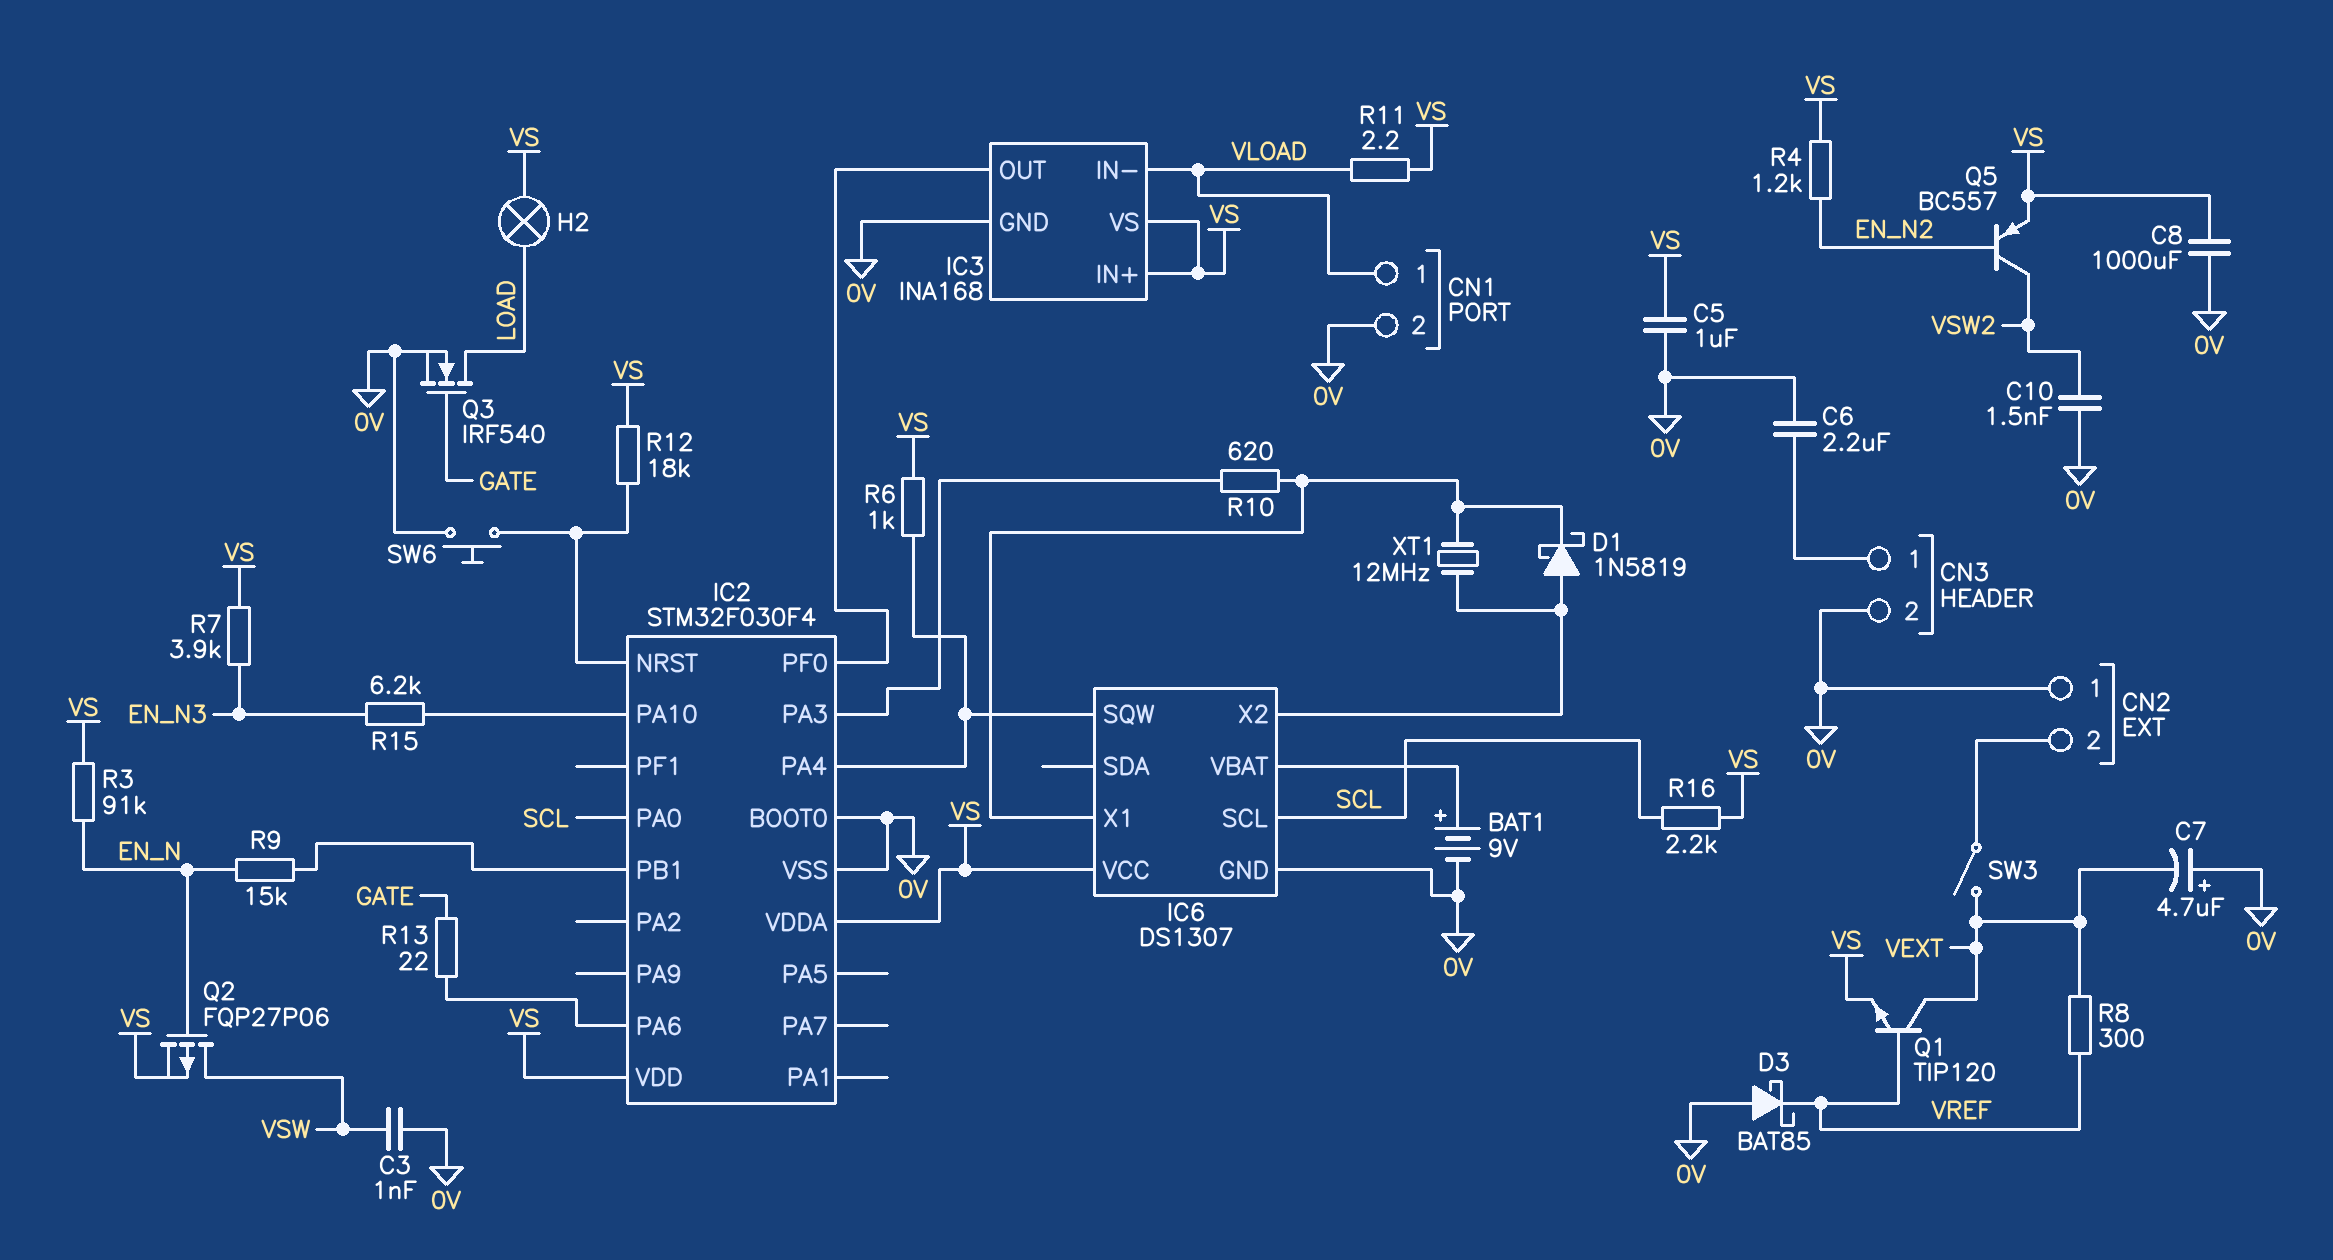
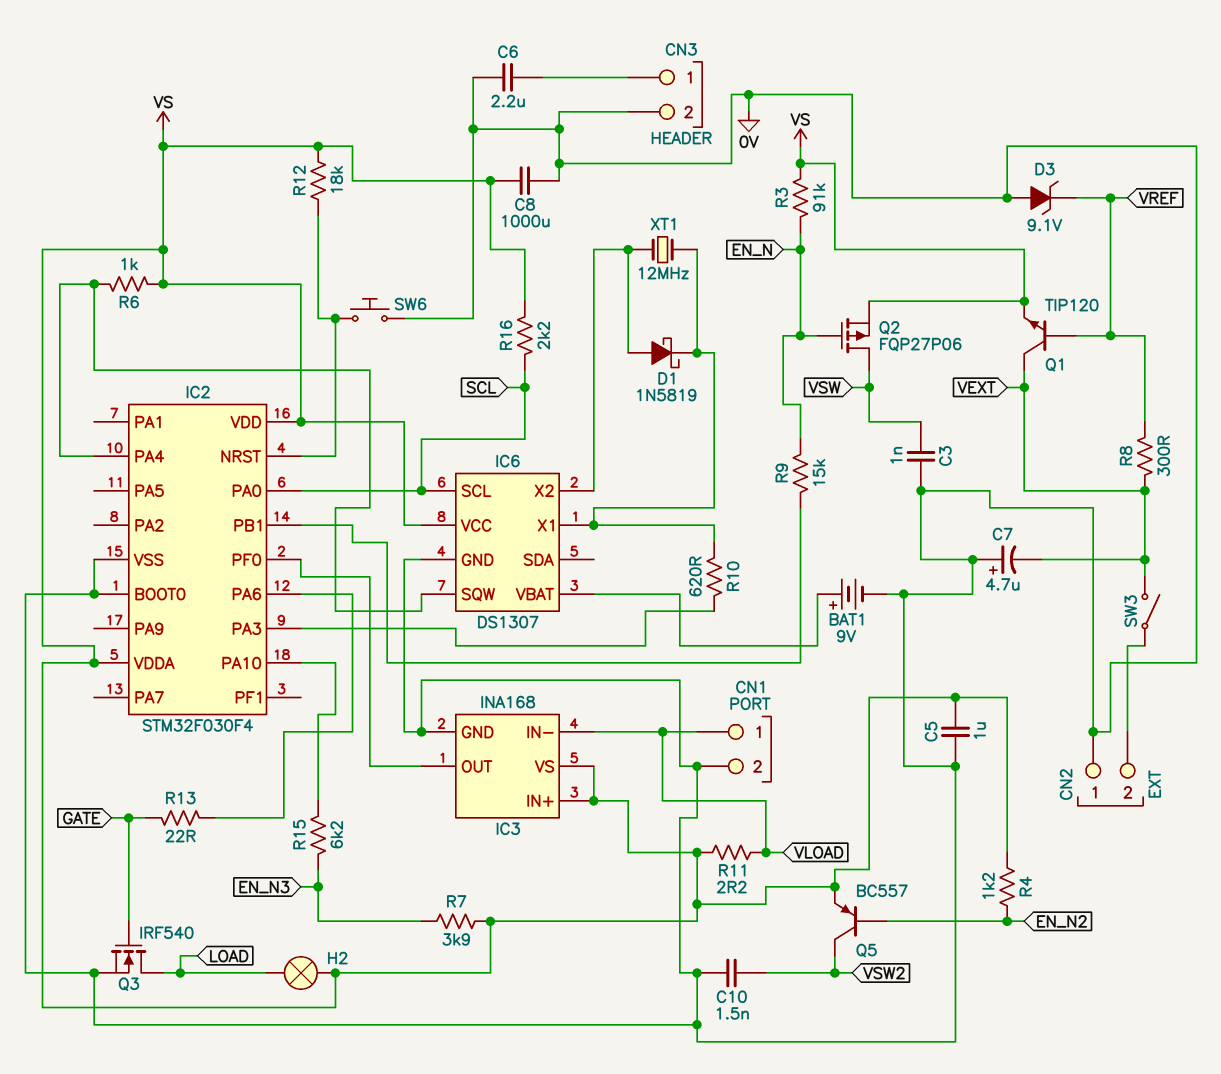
D3: schottky BAT85 (A 0V, K VREF) -> zener 9.1V (A 0V, K VREF)

